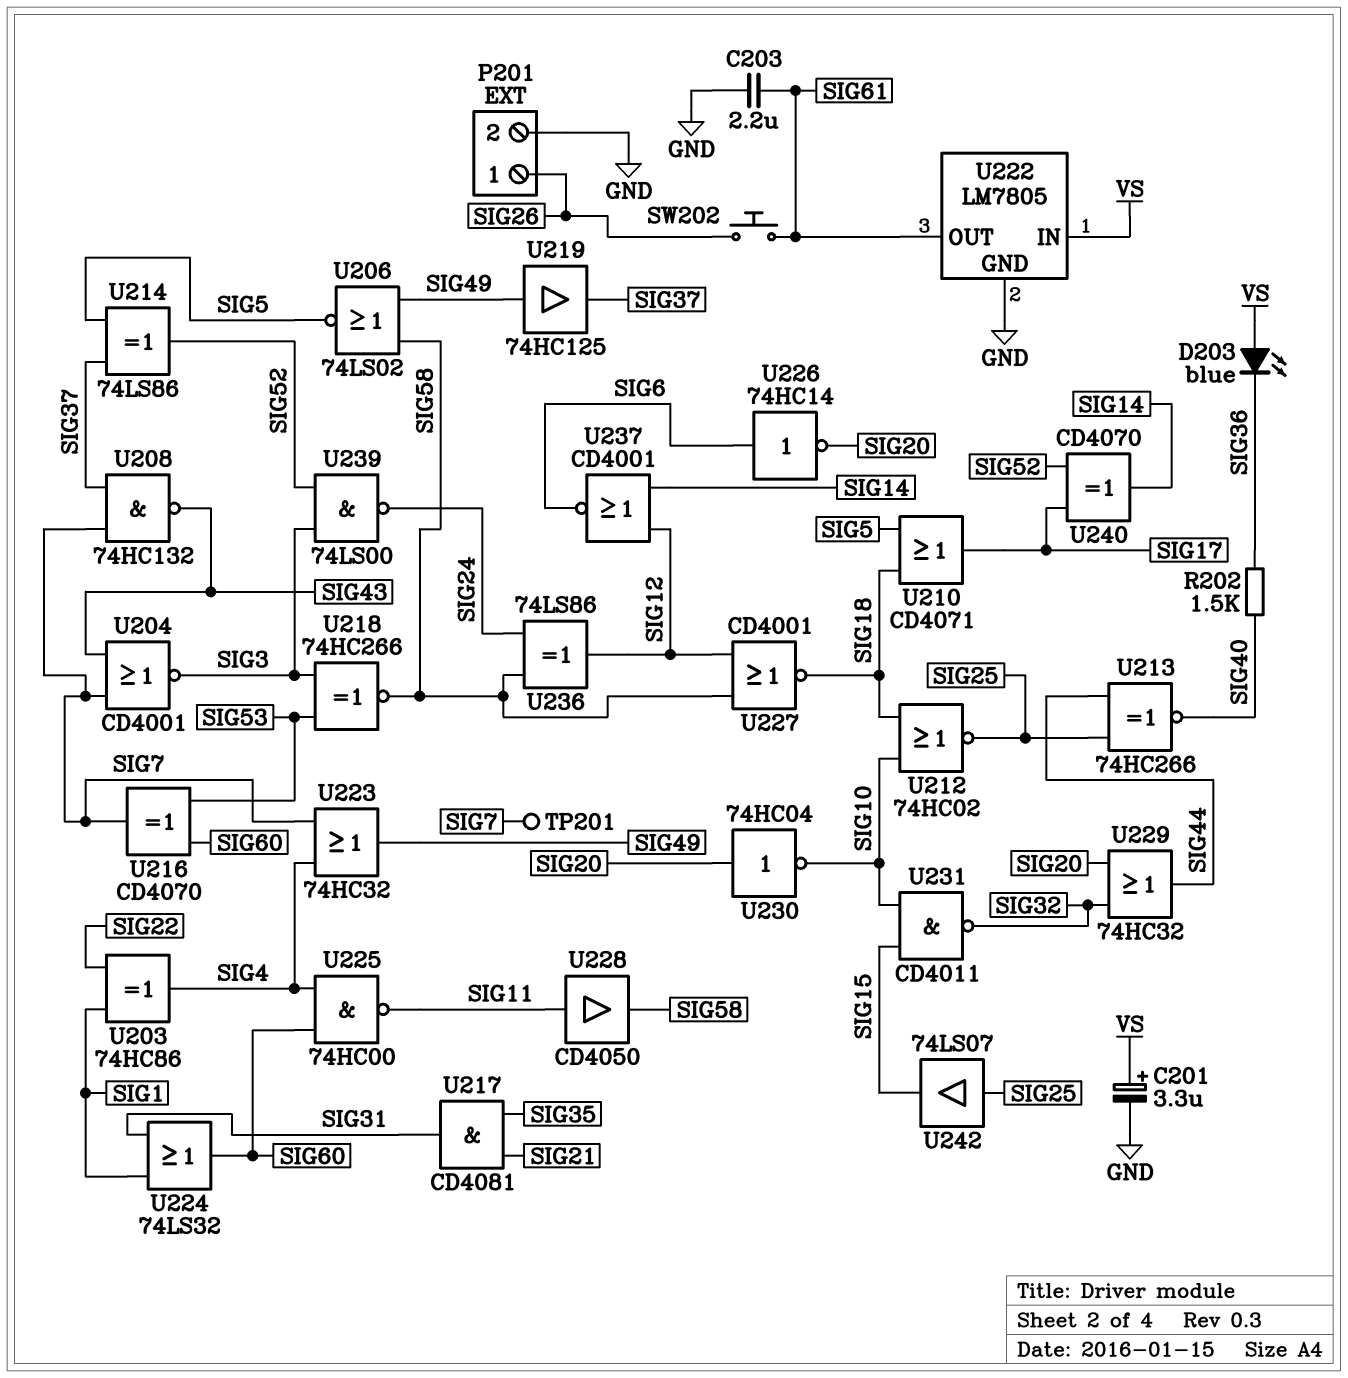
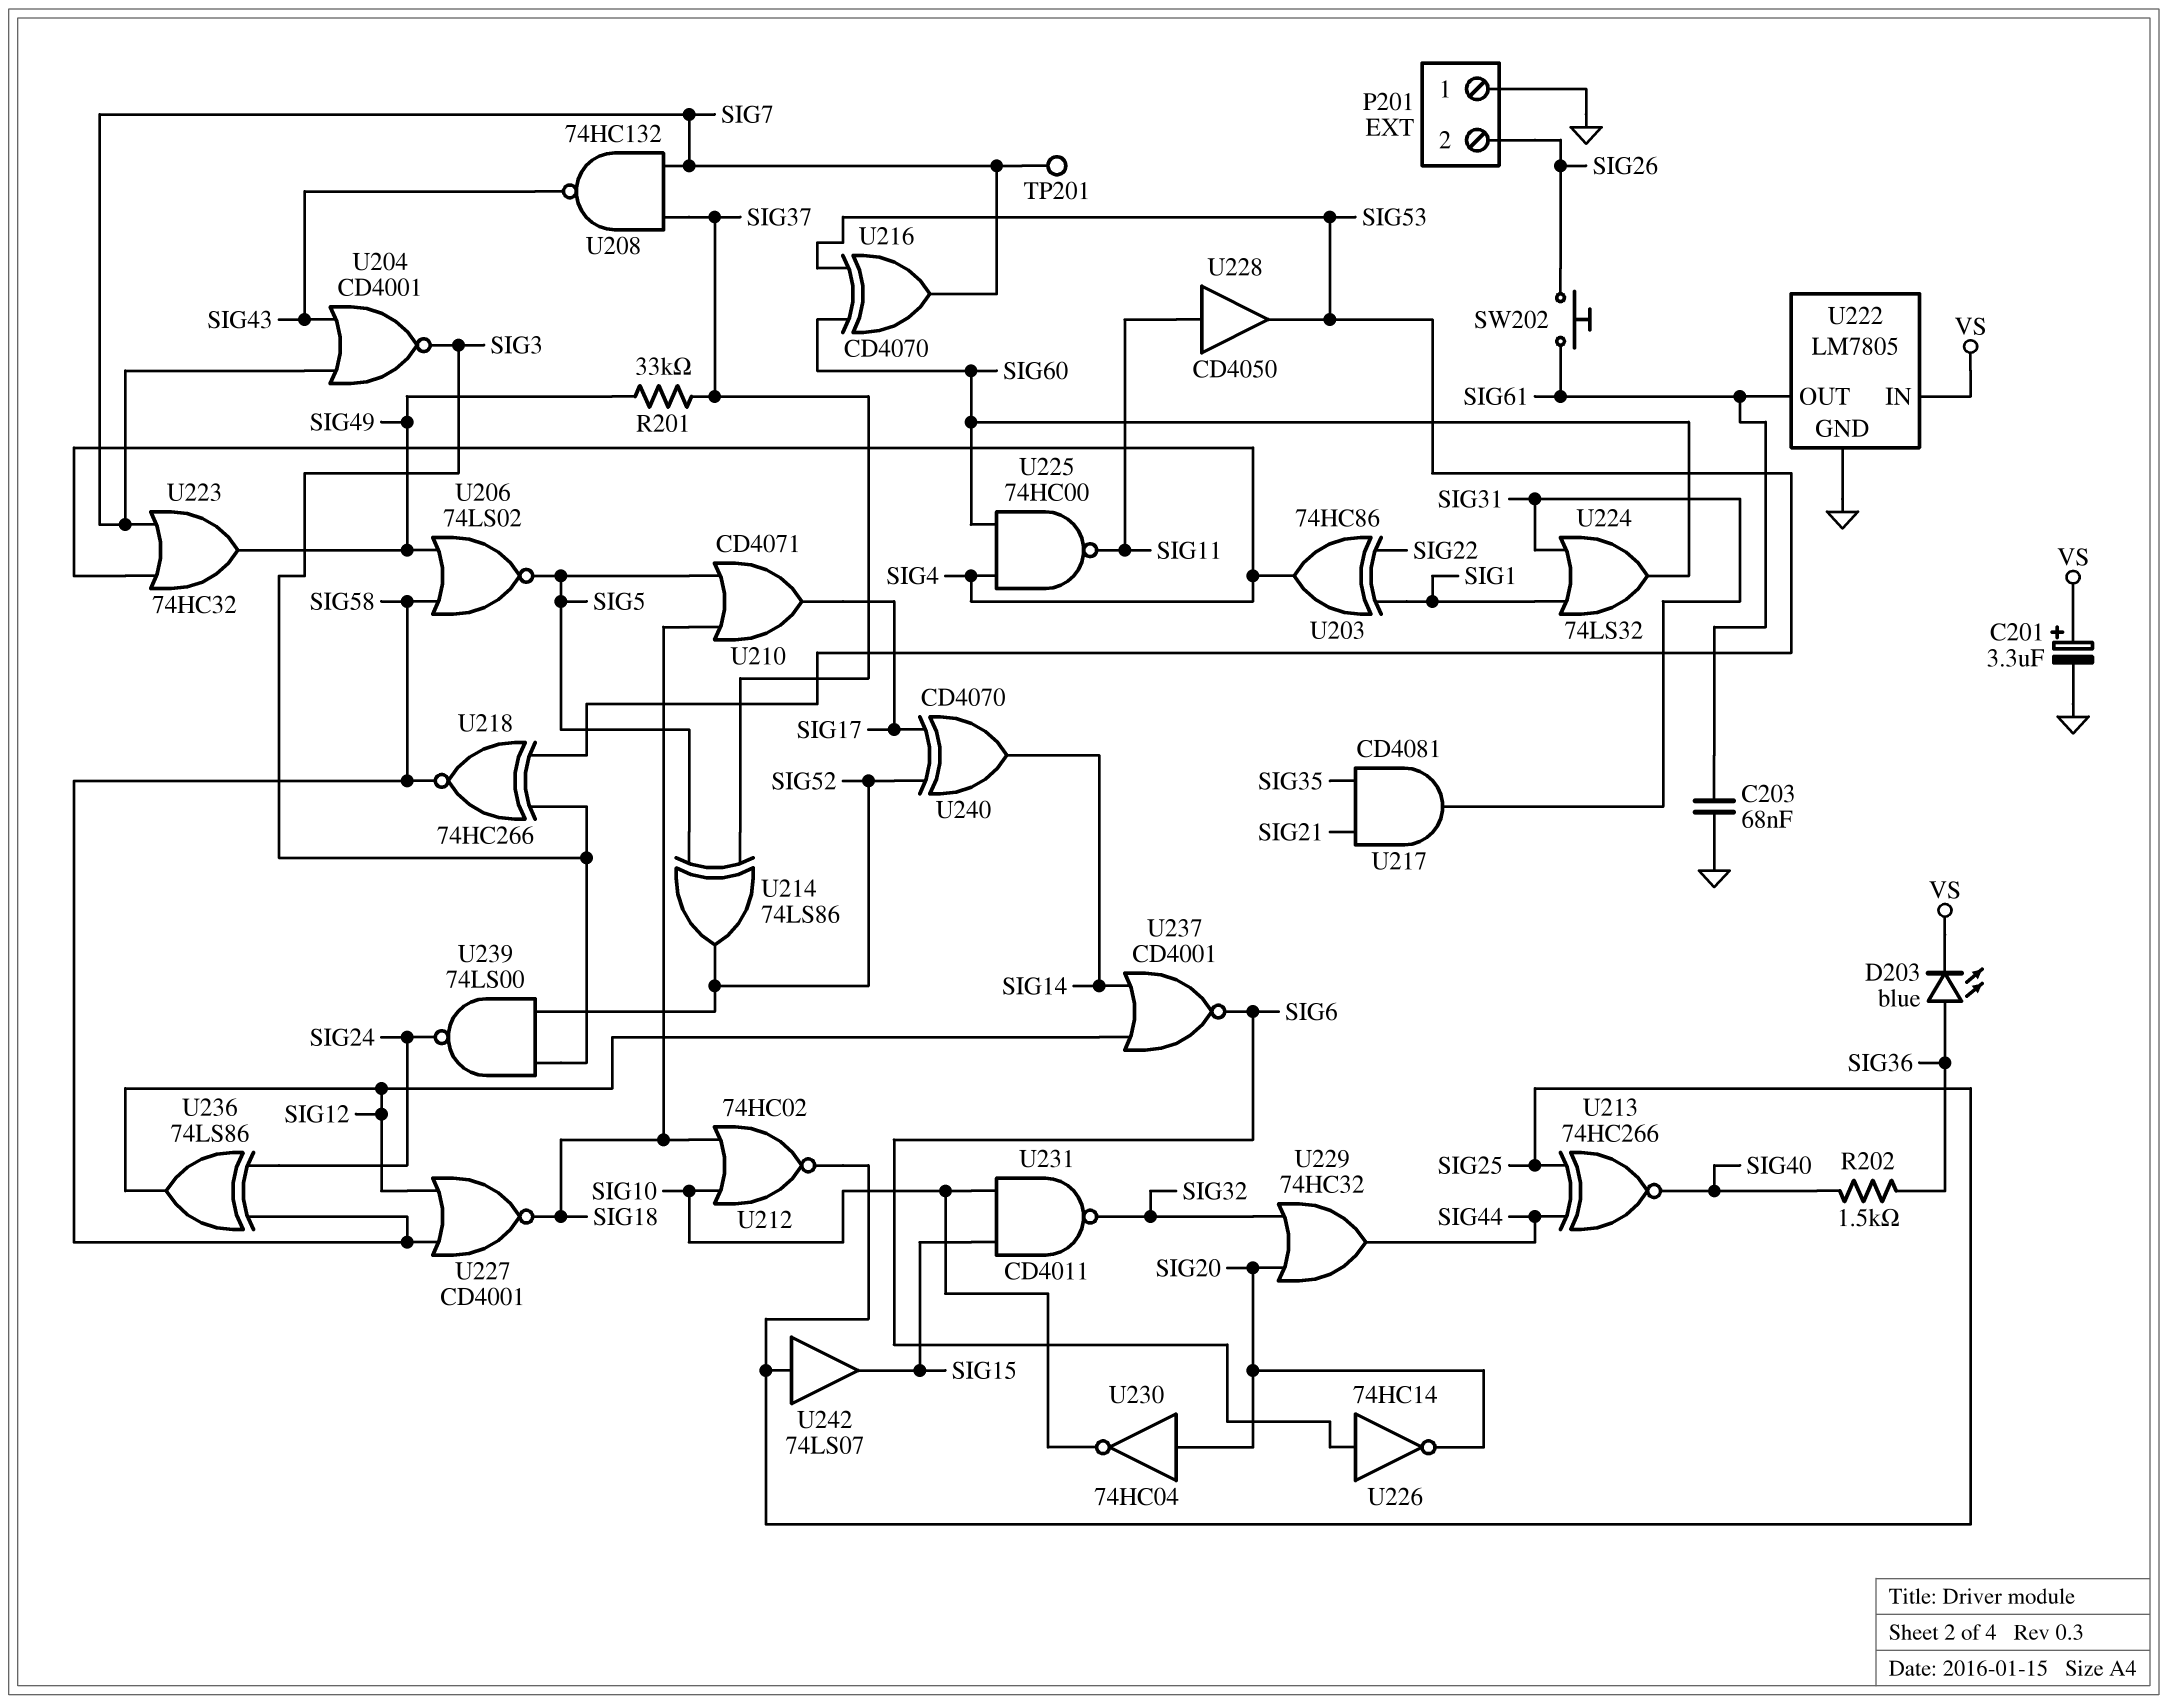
C203: 2.2uF (GND, SIG61) -> 68nF (GND, SIG61)
D203: LED blue (A VS, K SIG36) -> LED blue (A SIG36, K VS)
P201 pin 1: SIG26 -> GND
P201 pin 2: GND -> SIG26
R201: none -> 33k (SIG37, SIG49)
U219: buffer 74HC125 (in SIG49, out SIG37) -> none
U228: buffer CD4050 (in SIG11, out SIG58) -> buffer CD4050 (in SIG11, out SIG53)

